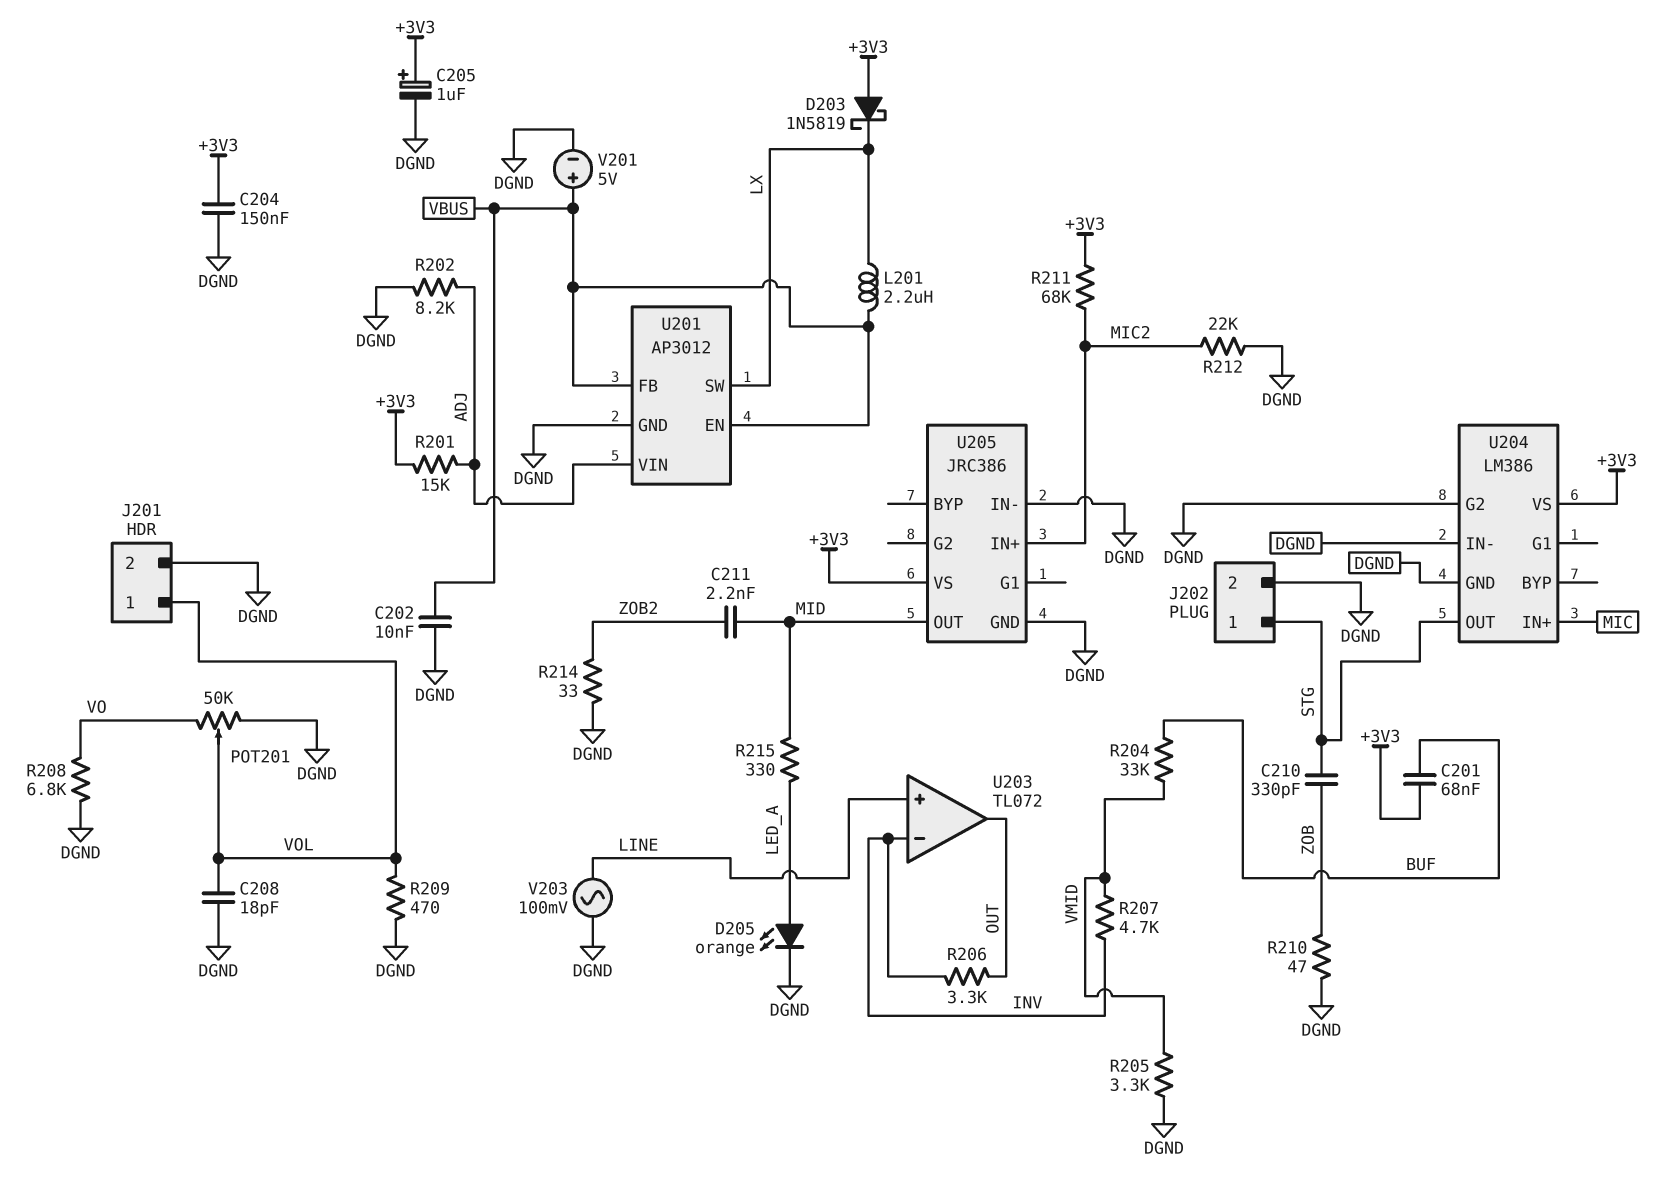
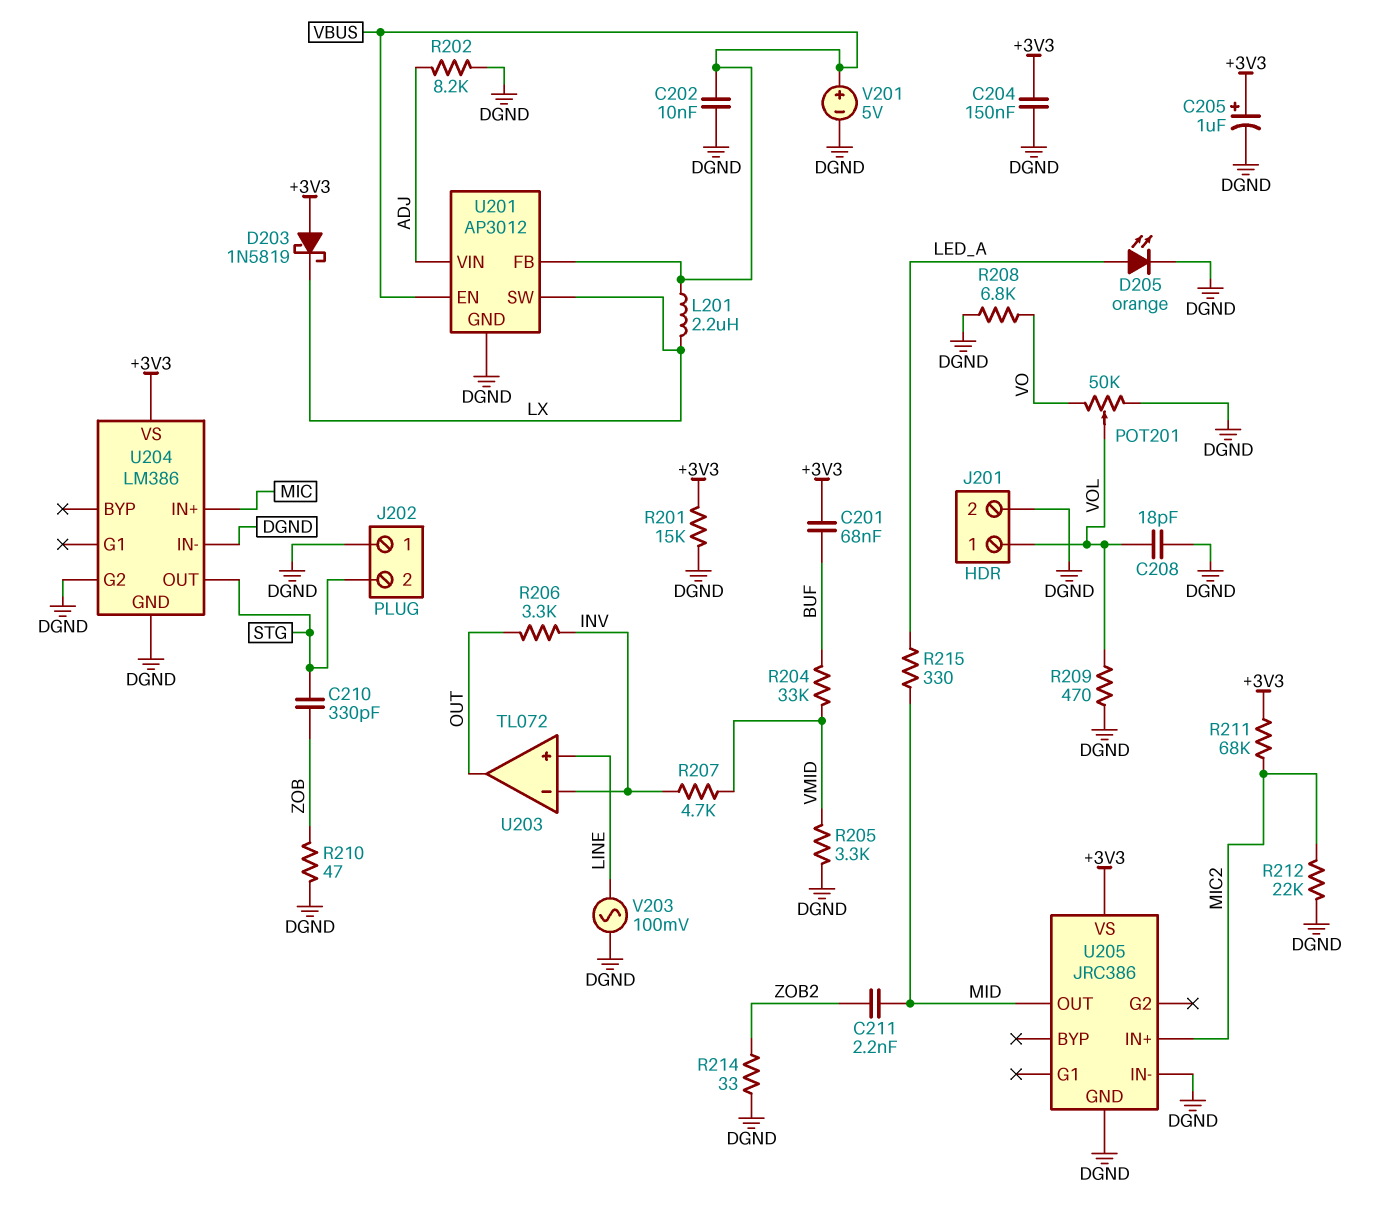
J202 pin 1: STG -> DGND
J202 pin 2: DGND -> STG
R201: 15k (+3V3, ADJ) -> 15k (+3V3, DGND)

